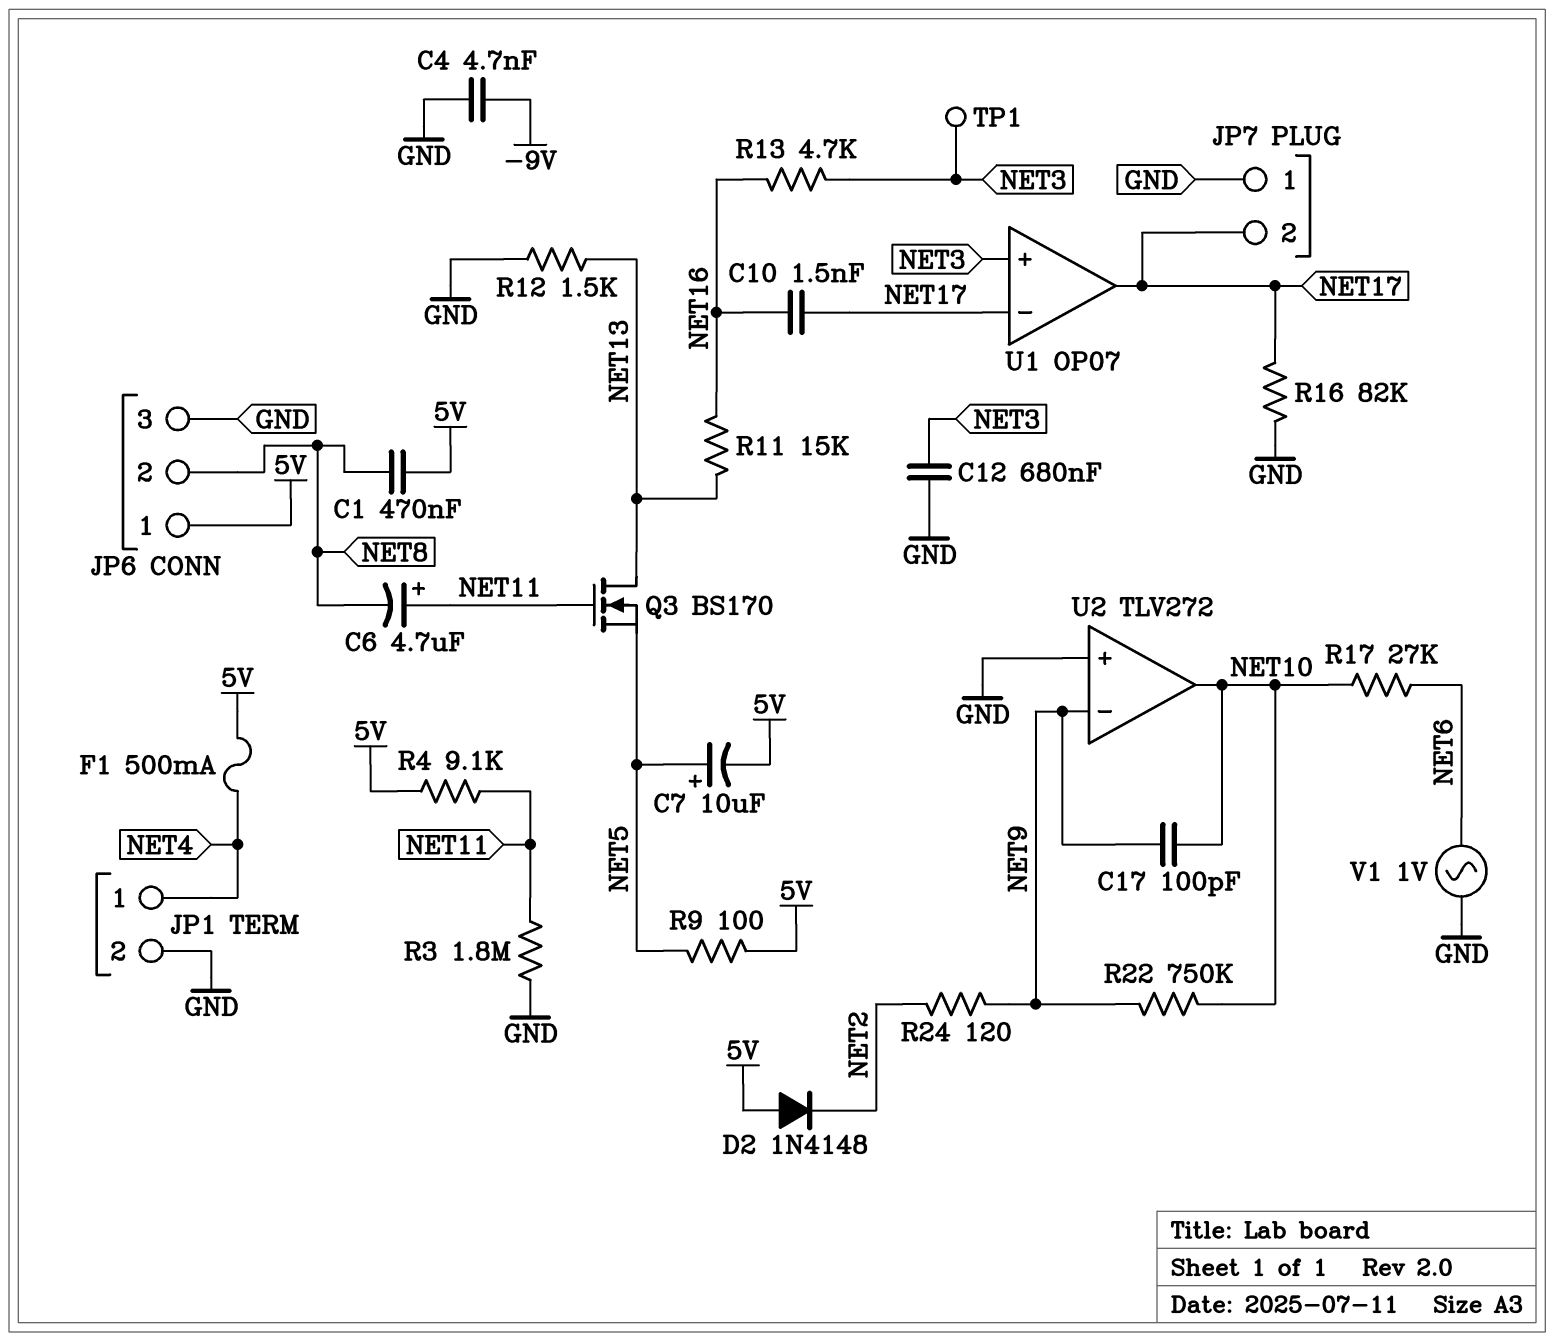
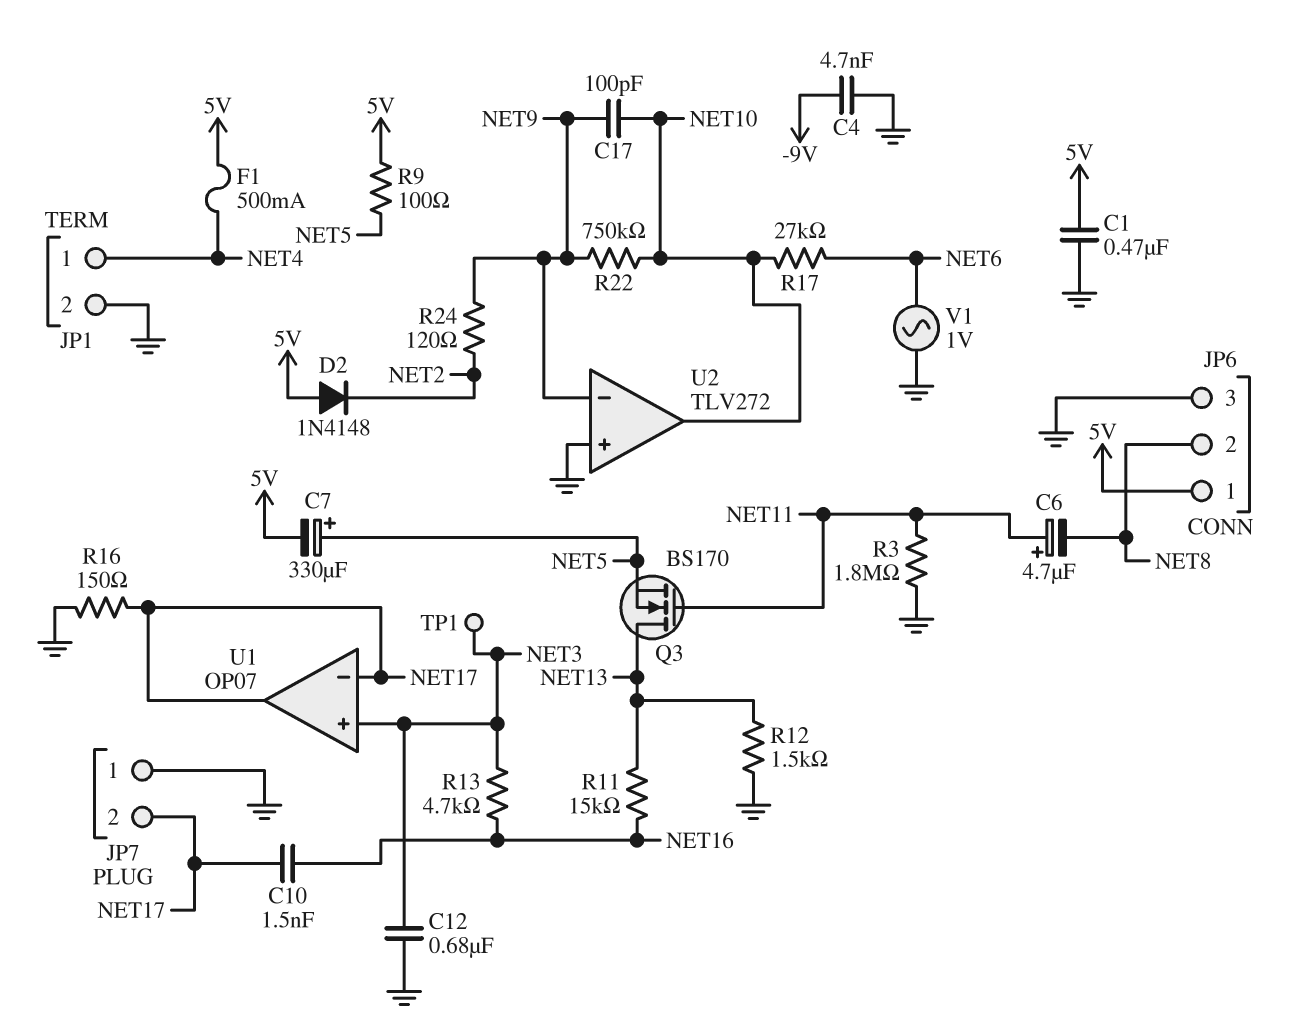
C1: 470nF (5V, NET8) -> 470nF (5V, GND)
C7: 10uF (plus NET5, minus 5V) -> 330uF (plus NET5, minus 5V)
R4: 9.1k (5V, NET11) -> none
R16: 82k (GND, NET17) -> 150 (GND, NET17)

